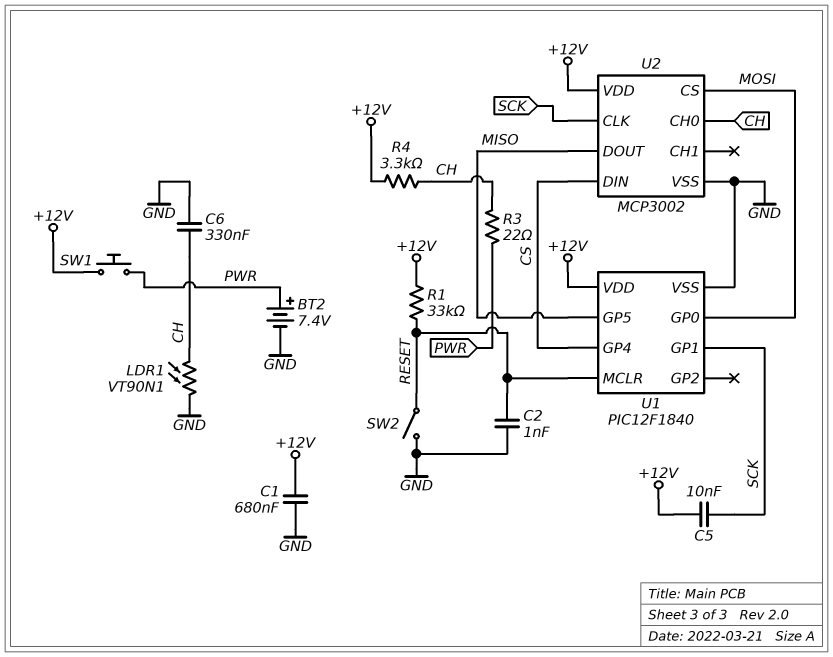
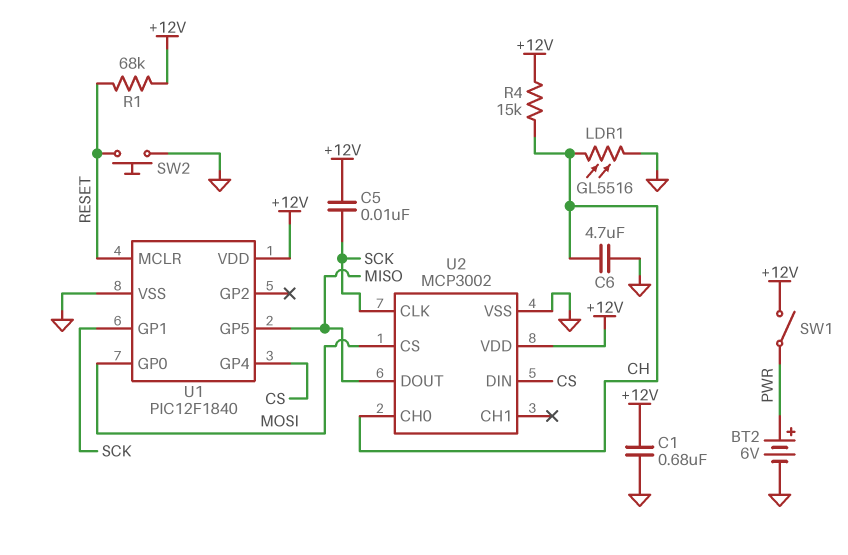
BT2: 7.4V (plus PWR, minus GND) -> 6V (plus PWR, minus GND)
C2: 1nF (GND, RESET) -> none
C6: 330nF (CH, GND) -> 4.7uF (CH, GND)
LDR1: VT90N1 (CH, GND) -> GL5516 (CH, GND)
R1: 33k (+12V, RESET) -> 68k (+12V, RESET)
R3: 22 (CH, PWR) -> none
R4: 3.3k (+12V, CH) -> 15k (+12V, CH)
SW1: button (+12V, PWR) -> switch (+12V, PWR)
SW2: switch (GND, RESET) -> button (GND, RESET)

